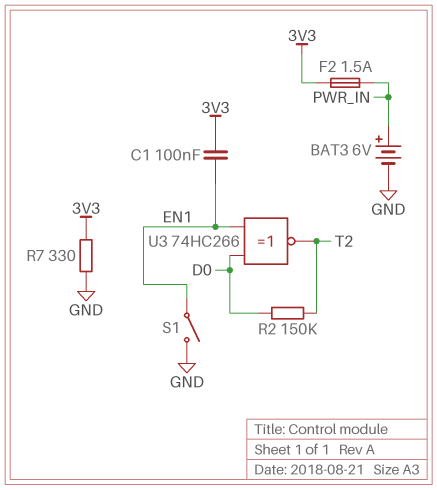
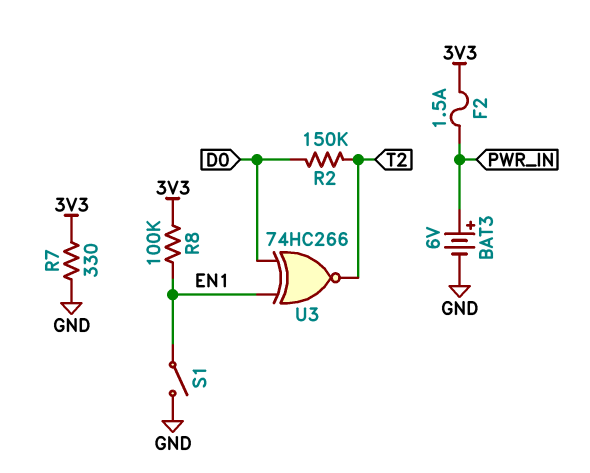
C1: 100nF (3V3, EN1) -> none
R8: none -> 100k (3V3, EN1)

